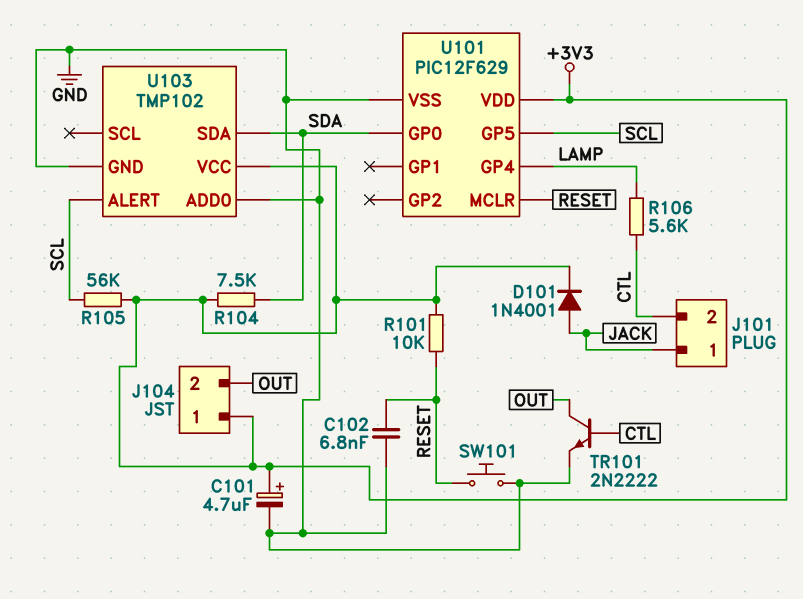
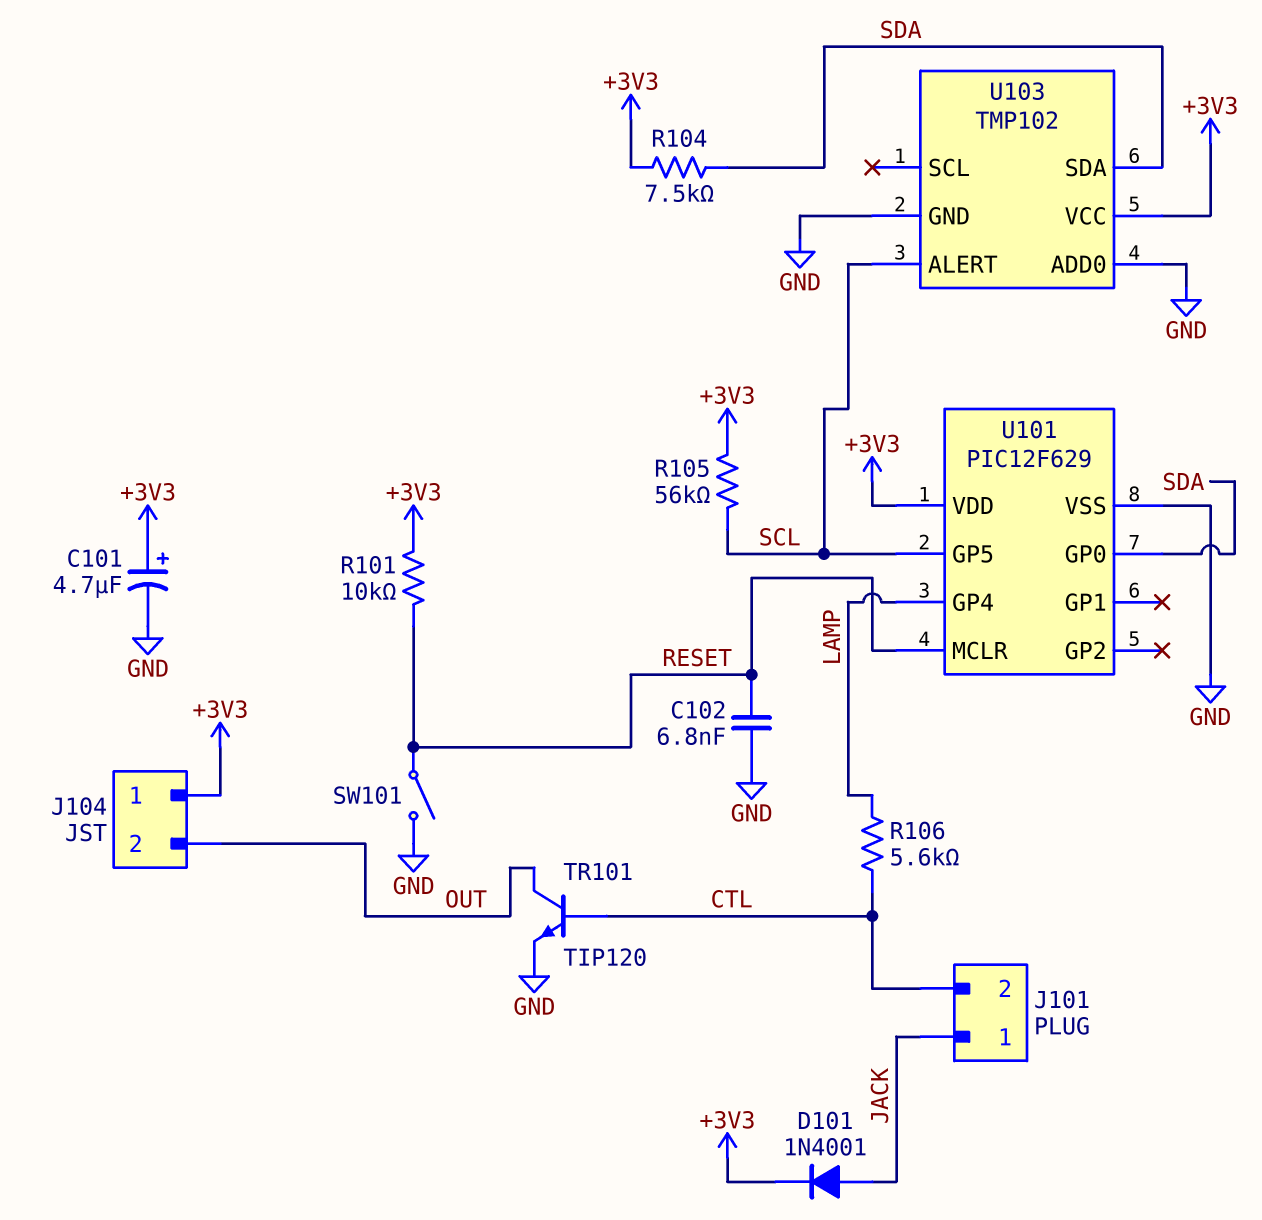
SW101: button (GND, RESET) -> switch (GND, RESET)
TR101: NPN 2N2222 (B CTL, C OUT, E GND) -> NPN TIP120 (B CTL, C OUT, E GND)

